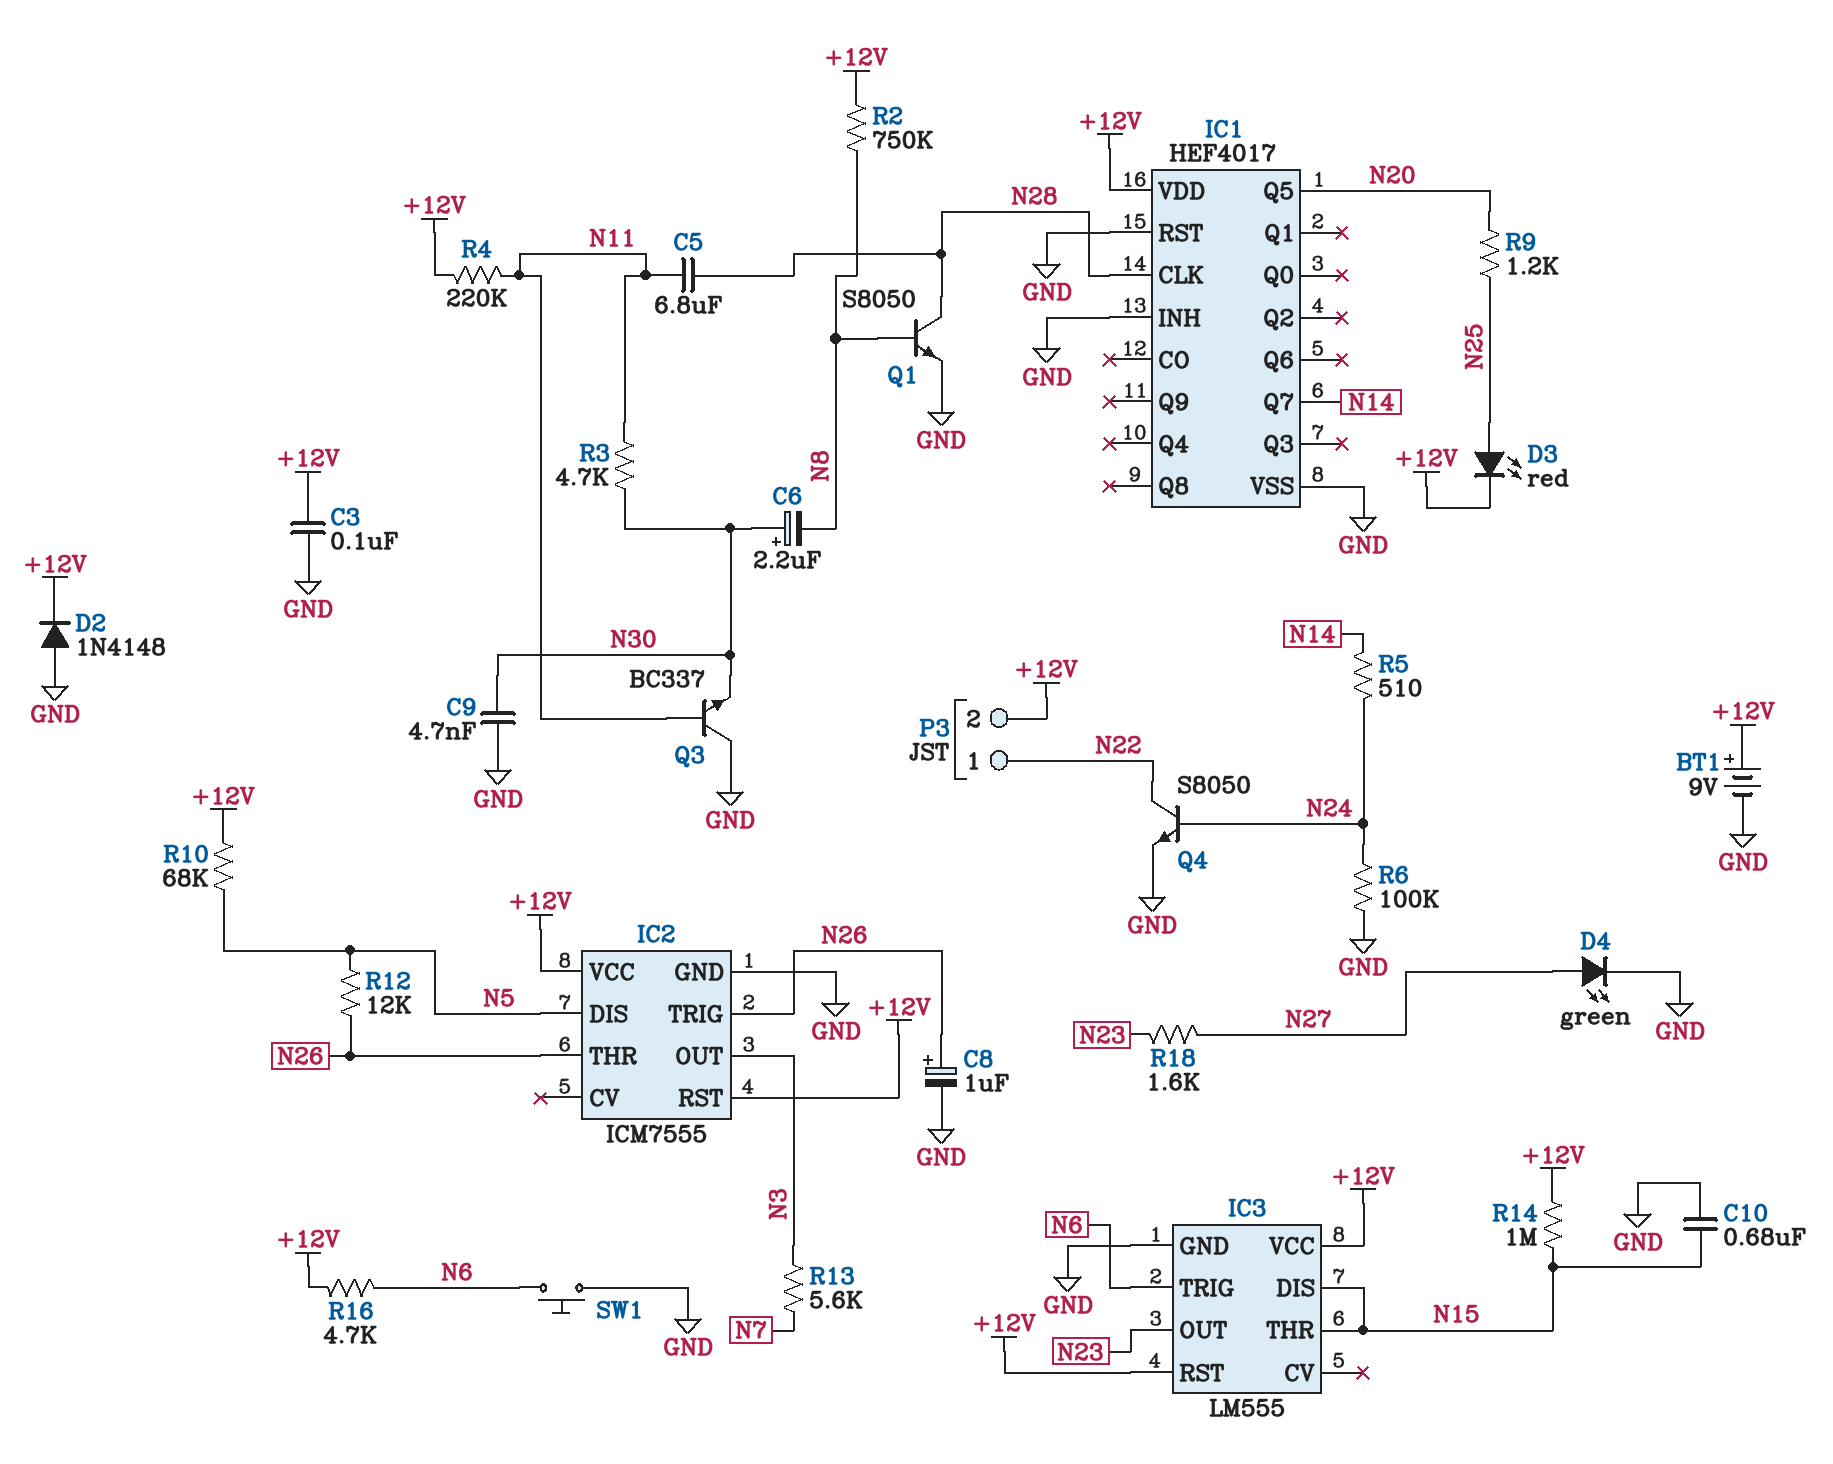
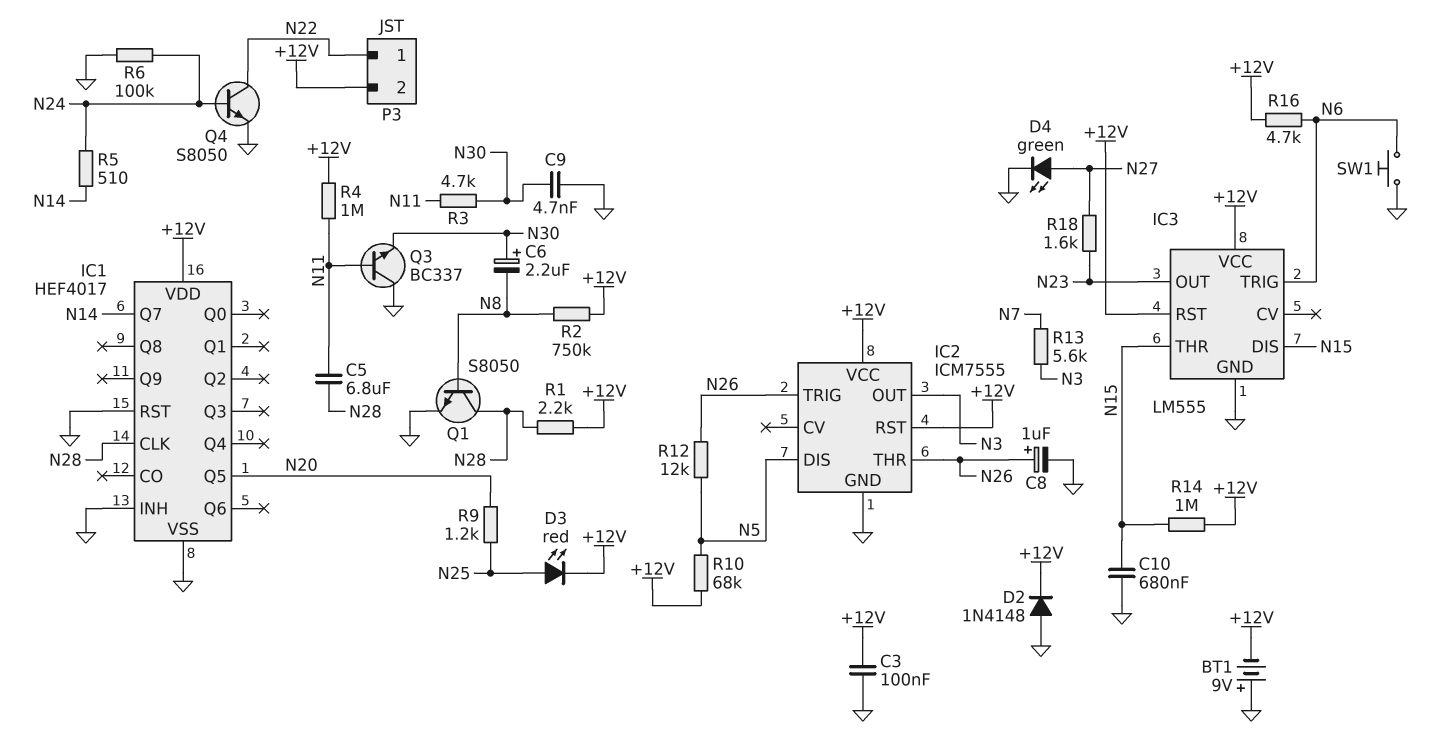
BT1: 9V (plus +12V, minus GND) -> 9V (plus GND, minus +12V)
R1: none -> 2.2k (+12V, N28)
R4: 220k (+12V, N11) -> 1M (+12V, N11)

